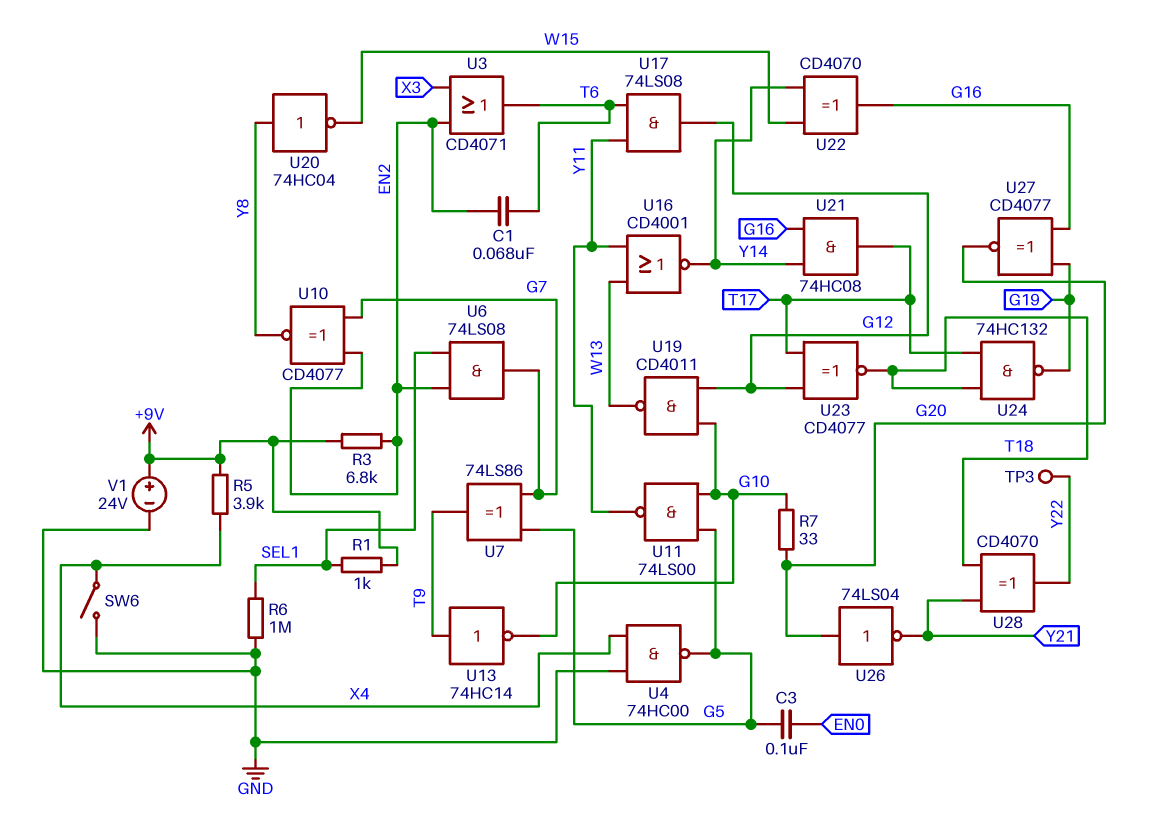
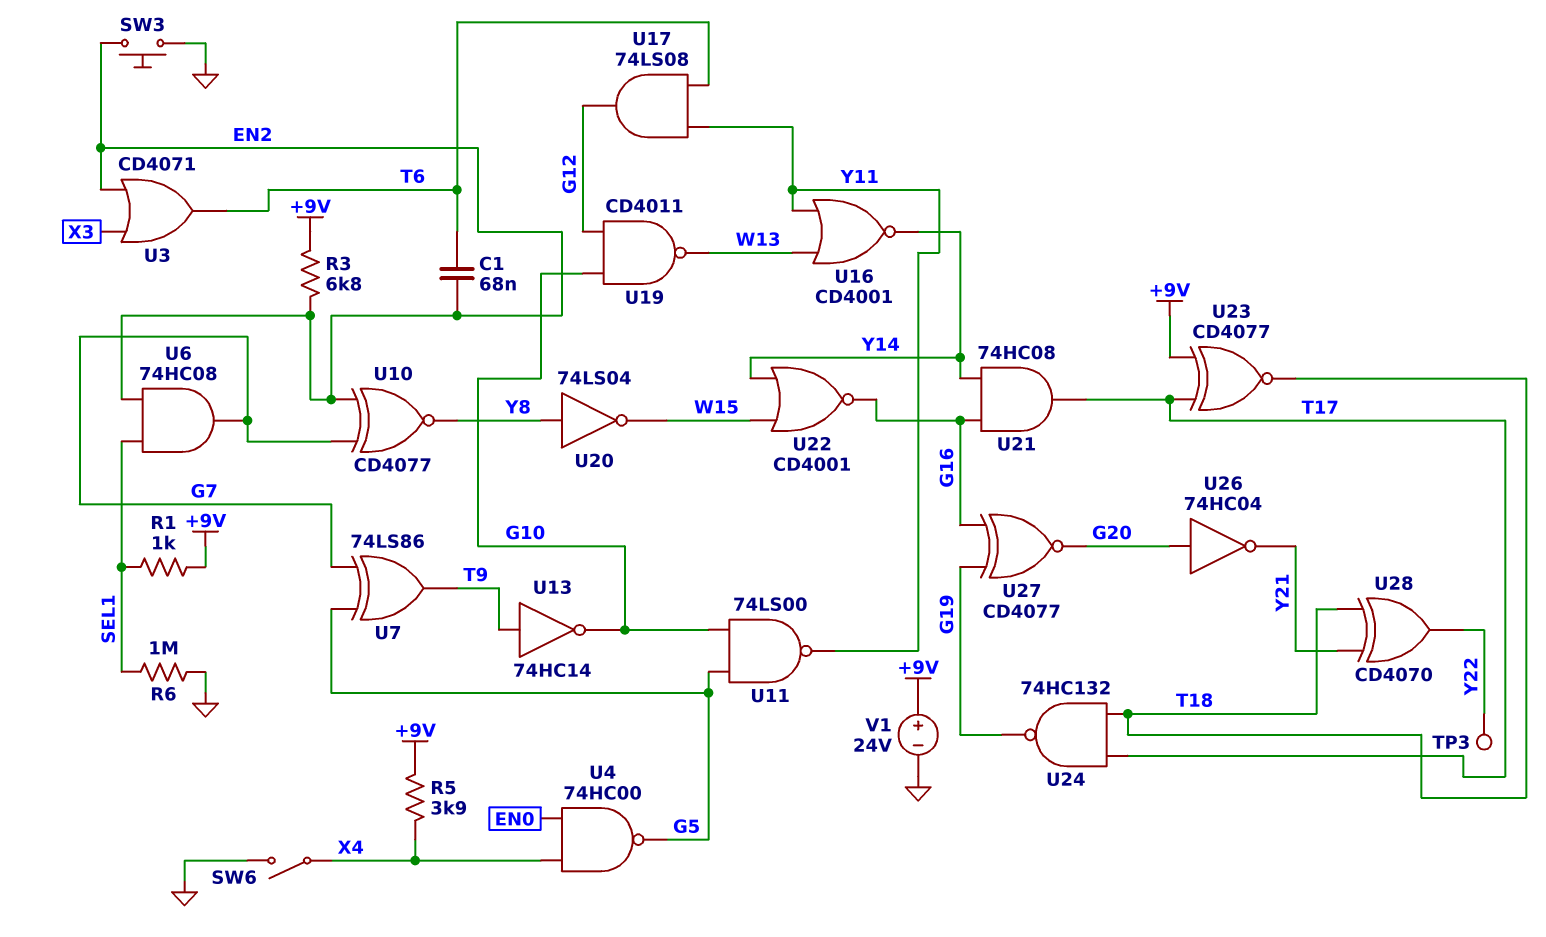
C3: 100nF (EN0, G5) -> none
R7: 33 (G10, G20) -> none
SW3: none -> button (EN2, GND)
U4: NAND 74HC00 (in GND, in X4, out G5) -> NAND 74HC00 (in EN0, in X4, out G5)
U6: AND 74LS08 (in EN2, in SEL1, out G7) -> AND 74HC08 (in EN2, in SEL1, out G7)
U20: NOT 74HC04 (in Y8, out W15) -> NOT 74LS04 (in Y8, out W15)
U22: XOR CD4070 (in W15, in Y14, out G16) -> NOR CD4001 (in W15, in Y14, out G16)
U23: XNOR CD4077 (in G12, in T17, out T18) -> XNOR CD4077 (in +9V, in T17, out T18)
U26: NOT 74LS04 (in G20, out Y21) -> NOT 74HC04 (in G20, out Y21)

